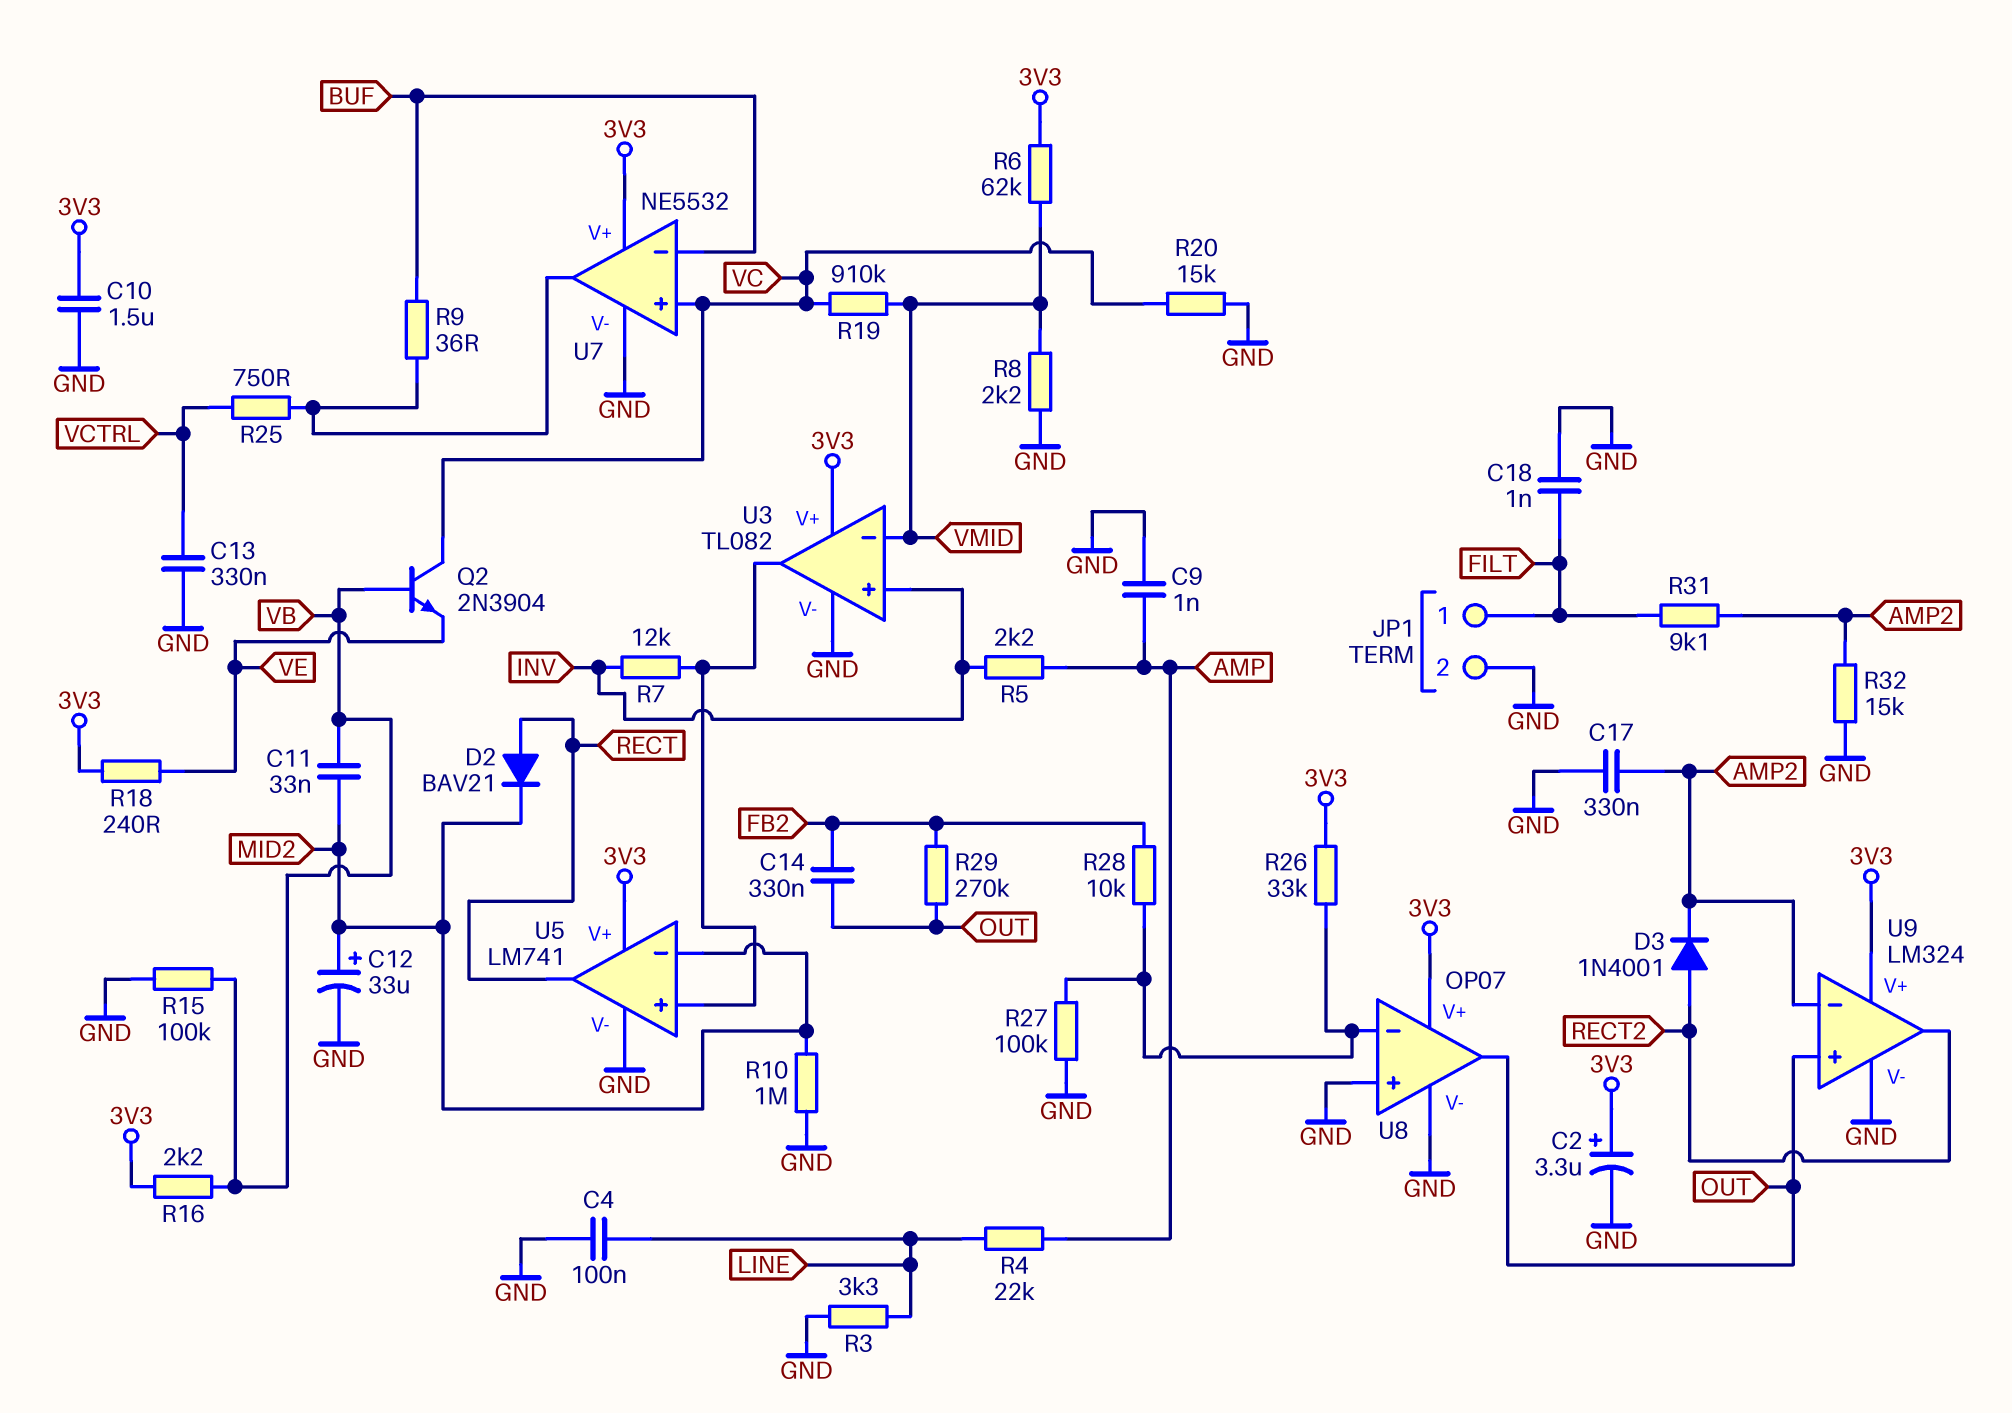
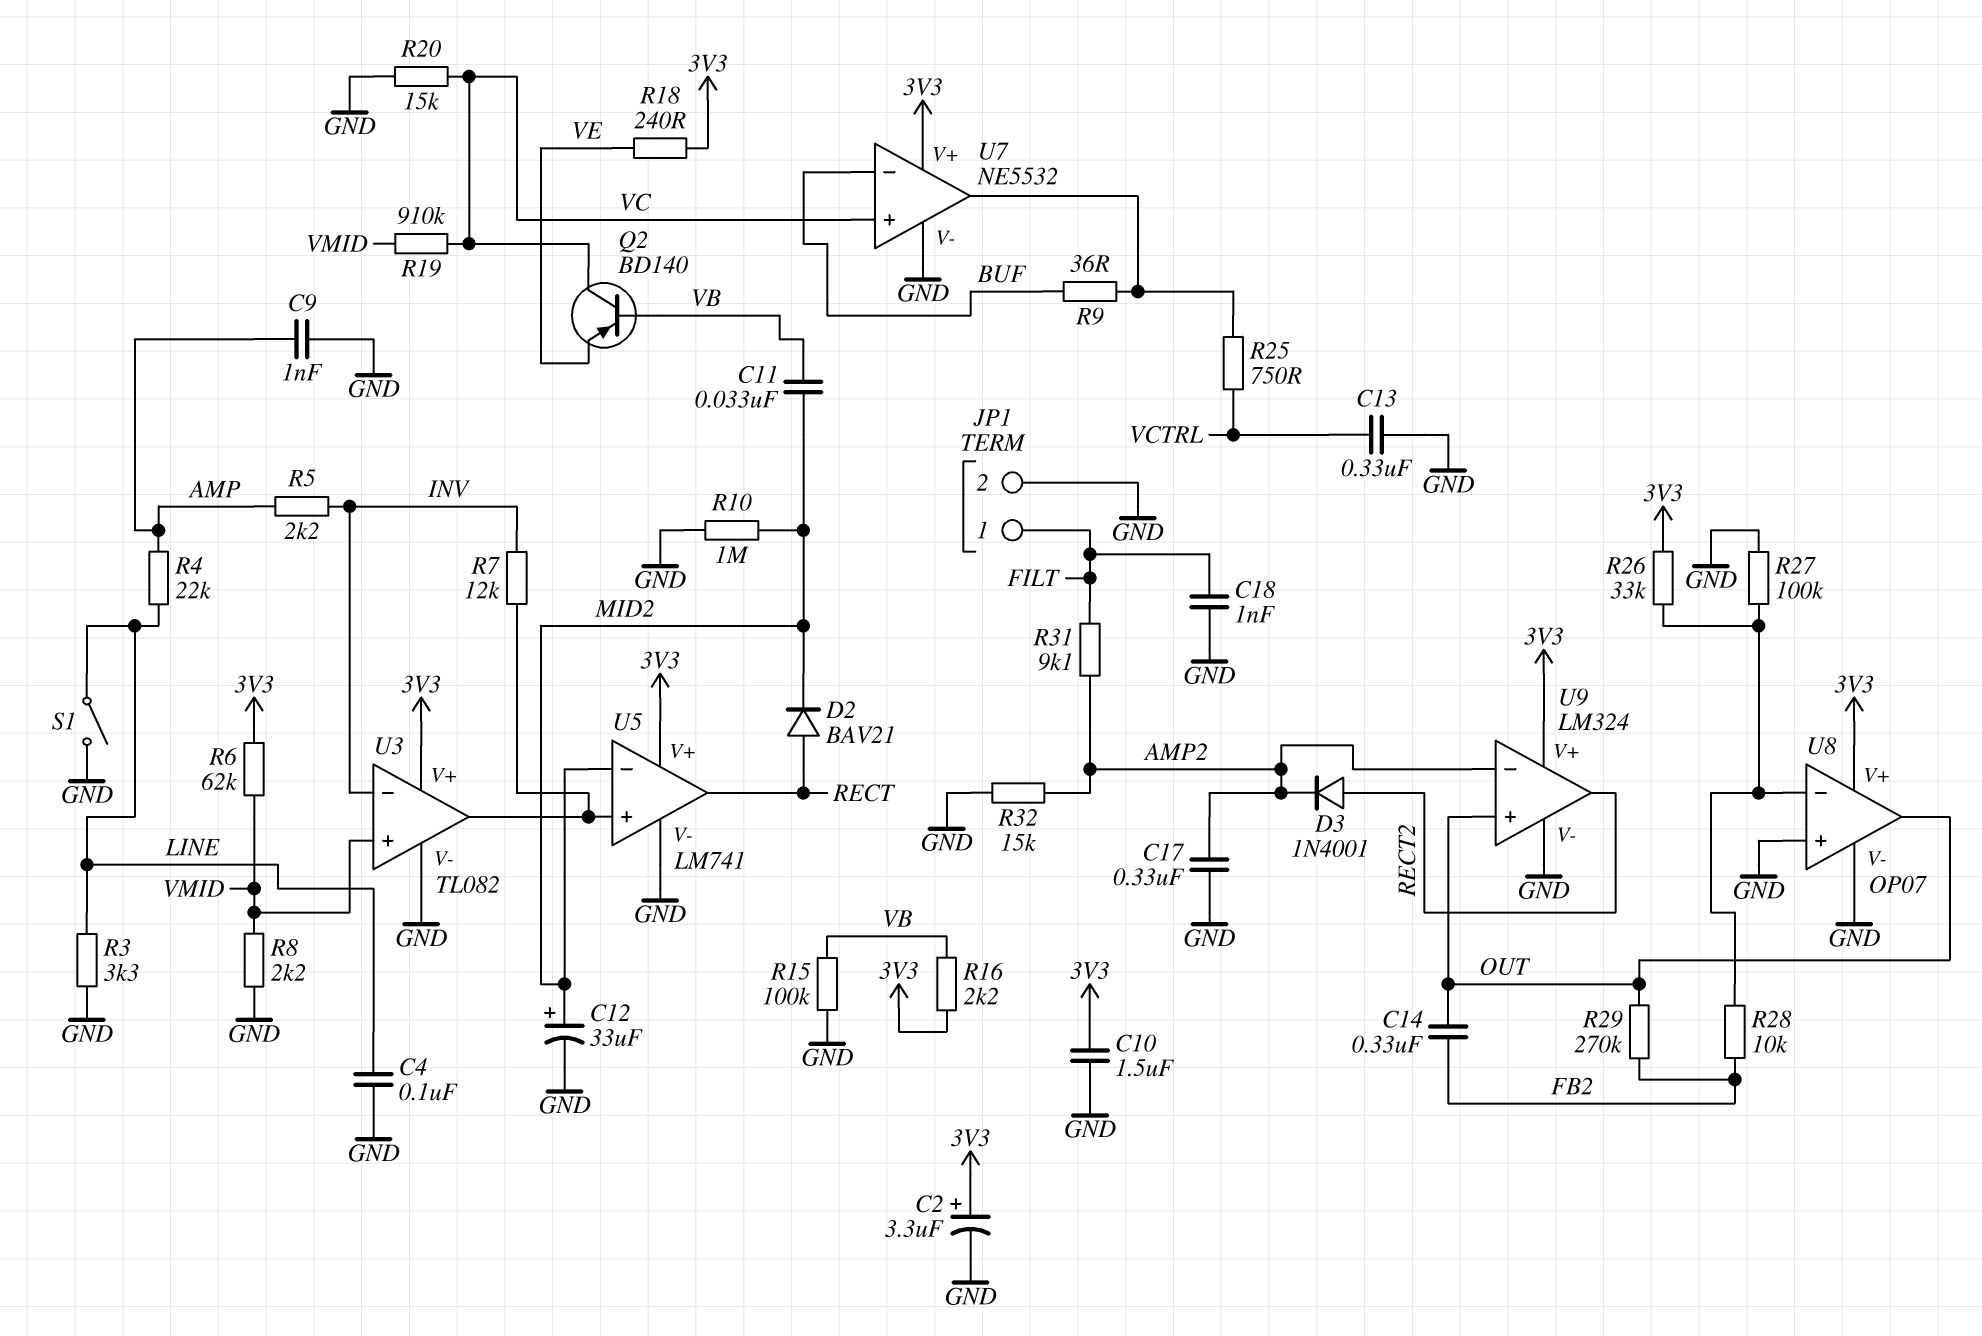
Q2: NPN 2N3904 (B VB, C VC, E VE) -> PNP BD140 (B VB, C VC, E VE)
S1: none -> switch (GND, LINE)
U3 pin in+: INV -> VMID
U3 pin in-: VMID -> INV

